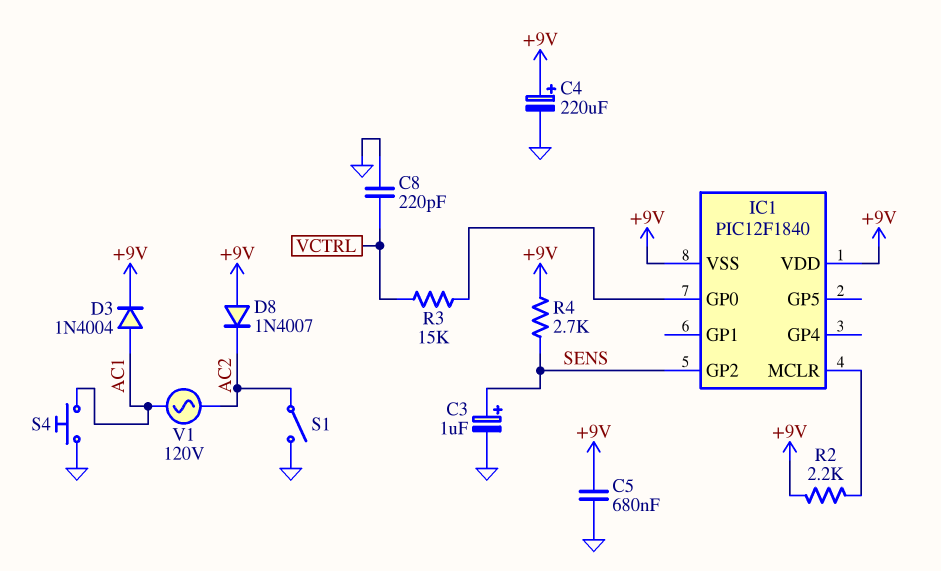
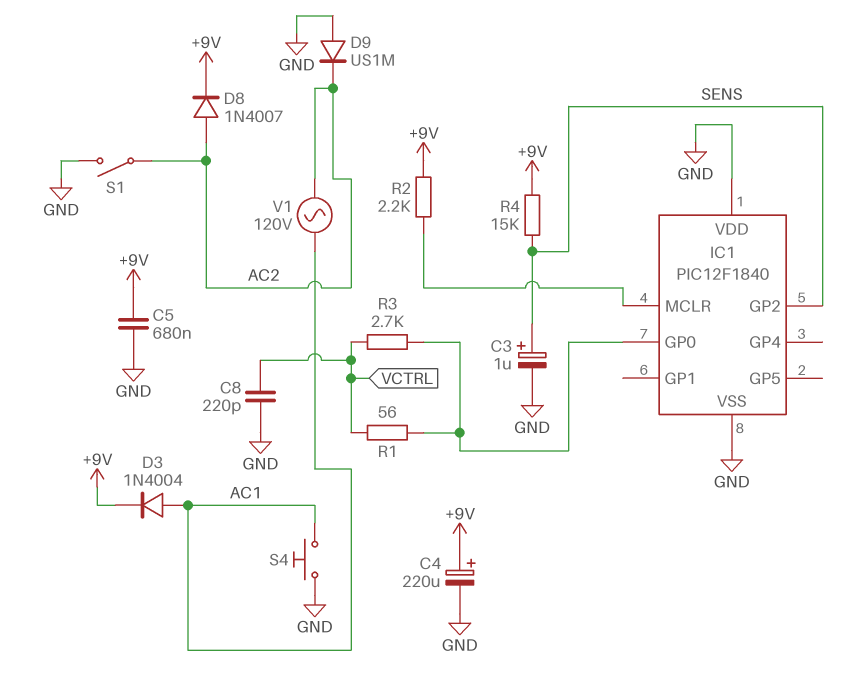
D8: diode 1N4007 (A +9V, K AC2) -> diode 1N4007 (A AC2, K +9V)
D9: none -> diode US1M (A GND, K AC2)
IC1 pin VDD: +9V -> GND
IC1 pin VSS: +9V -> GND
R1: none -> 56 (IC1/GP0, VCTRL)
R3: 15k (IC1/GP0, VCTRL) -> 2.7k (IC1/GP0, VCTRL)
R4: 2.7k (+9V, SENS) -> 15k (+9V, SENS)

